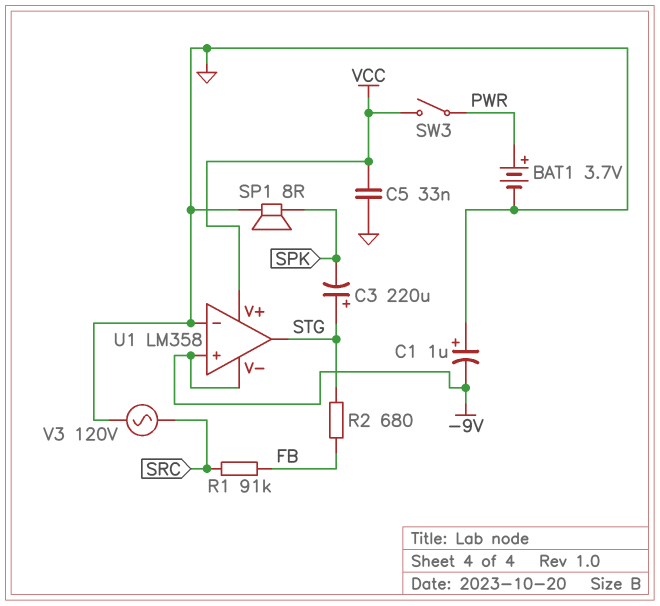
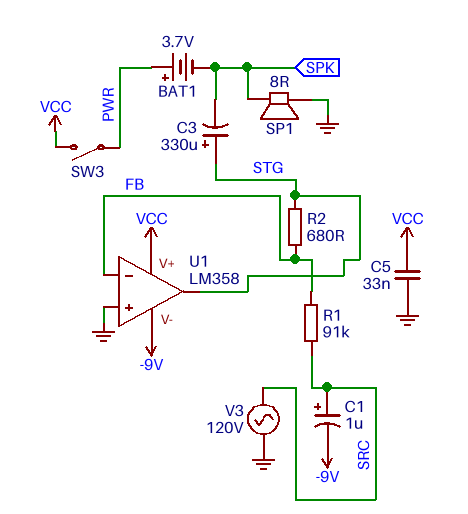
BAT1: 3.7V (plus PWR, minus GND) -> 3.7V (plus PWR, minus SPK)
C1: 1uF (plus GND, minus -9V) -> 1uF (plus SRC, minus -9V)
C3: 220uF (plus STG, minus SPK) -> 330uF (plus STG, minus SPK)
U1 pin in+: -9V -> GND
U1 pin in-: GND -> FB

